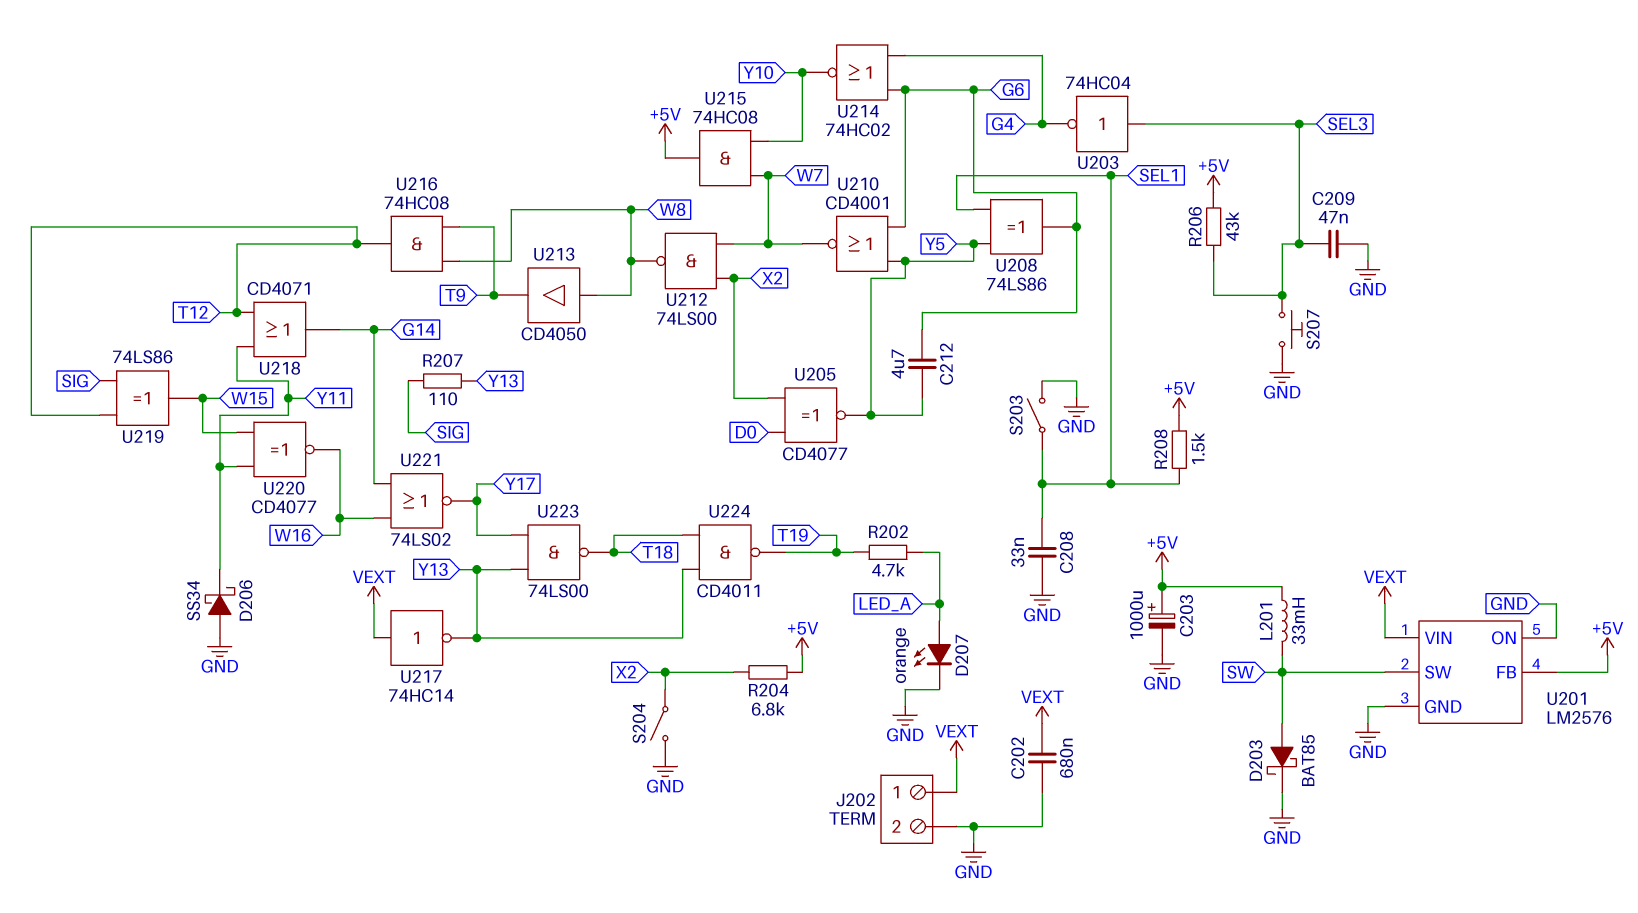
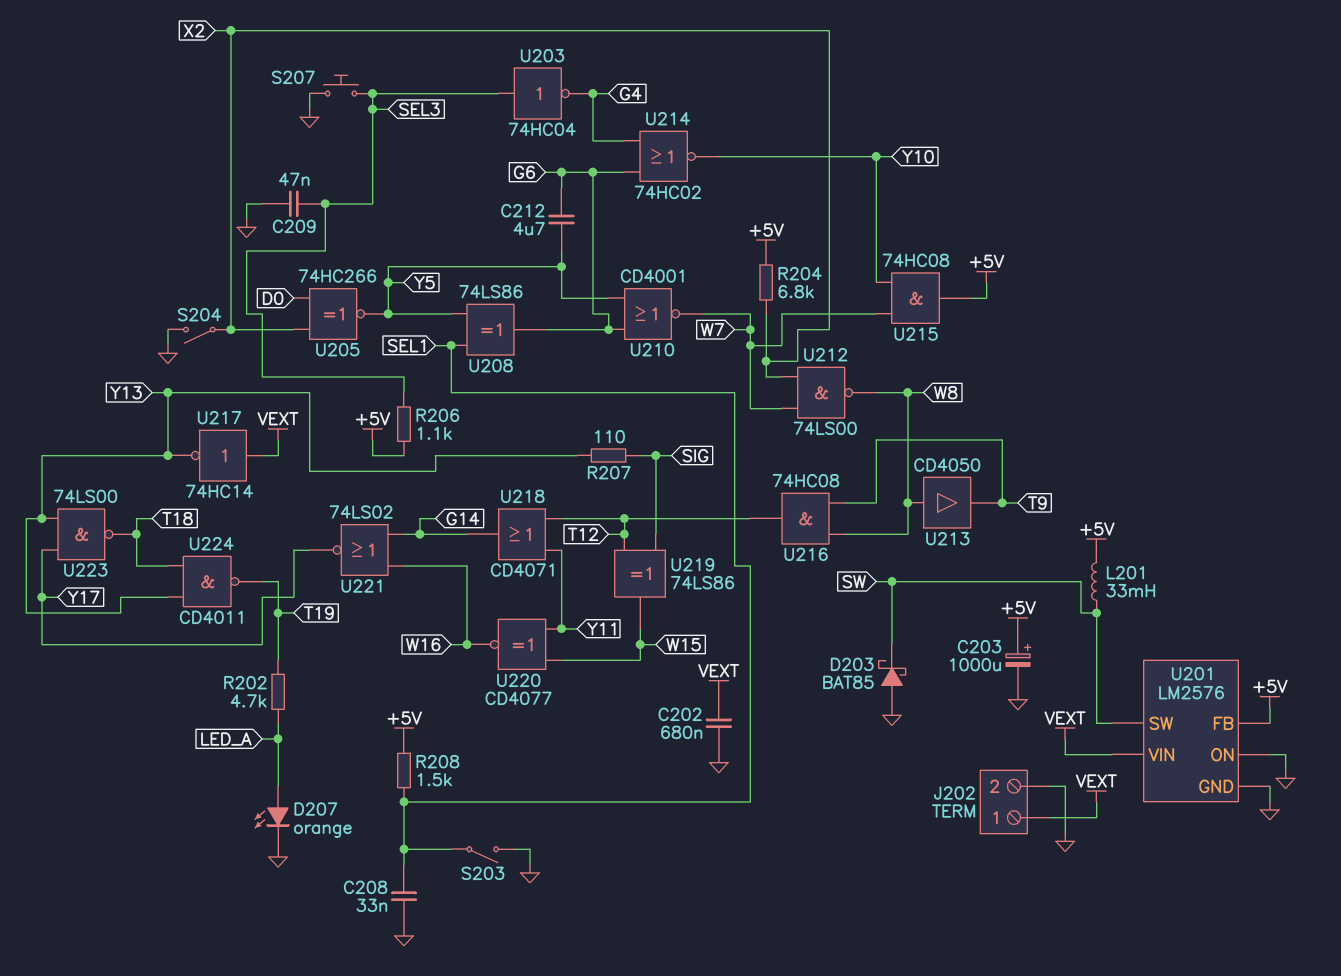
D203: schottky BAT85 (A SW, K GND) -> schottky BAT85 (A GND, K SW)
D206: schottky SS34 (A GND, K Y11) -> none
R206: 43k (+5V, SEL3) -> 1.1k (+5V, SEL3)
U205: XNOR CD4077 (in D0, in X2, out Y5) -> XNOR 74HC266 (in D0, in X2, out Y5)

